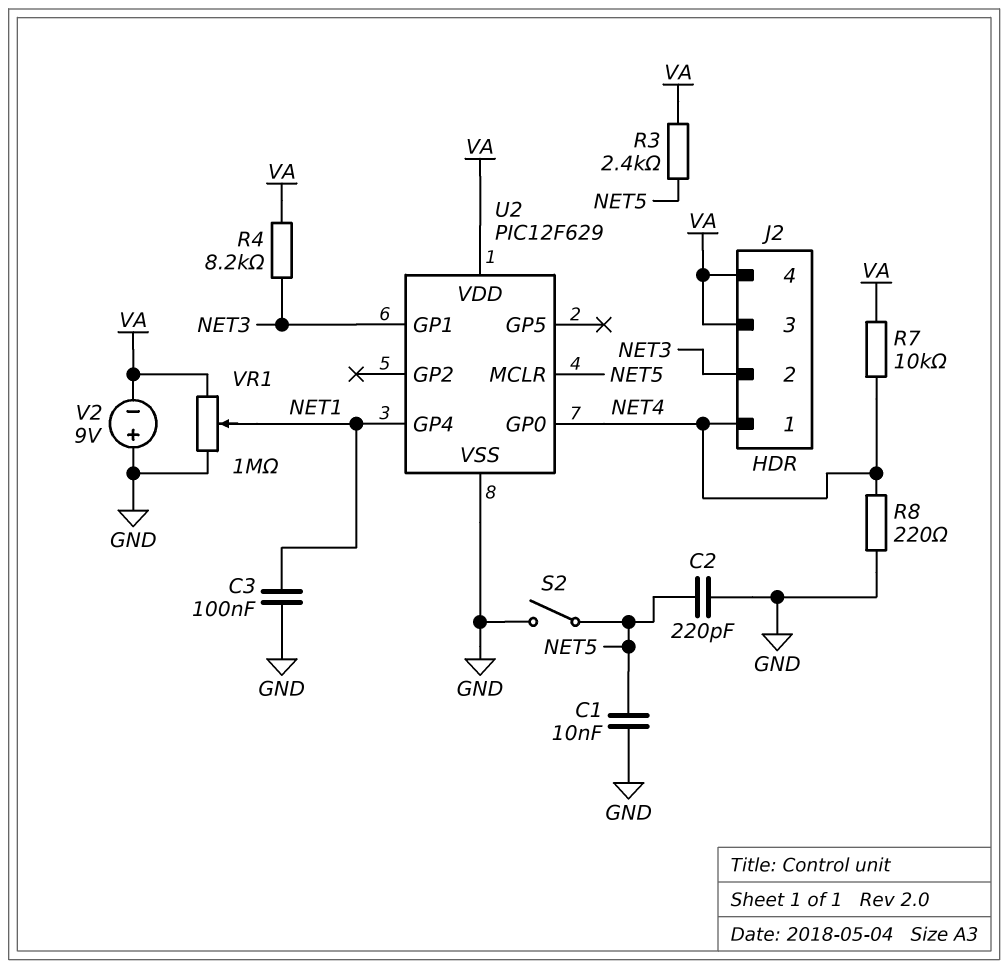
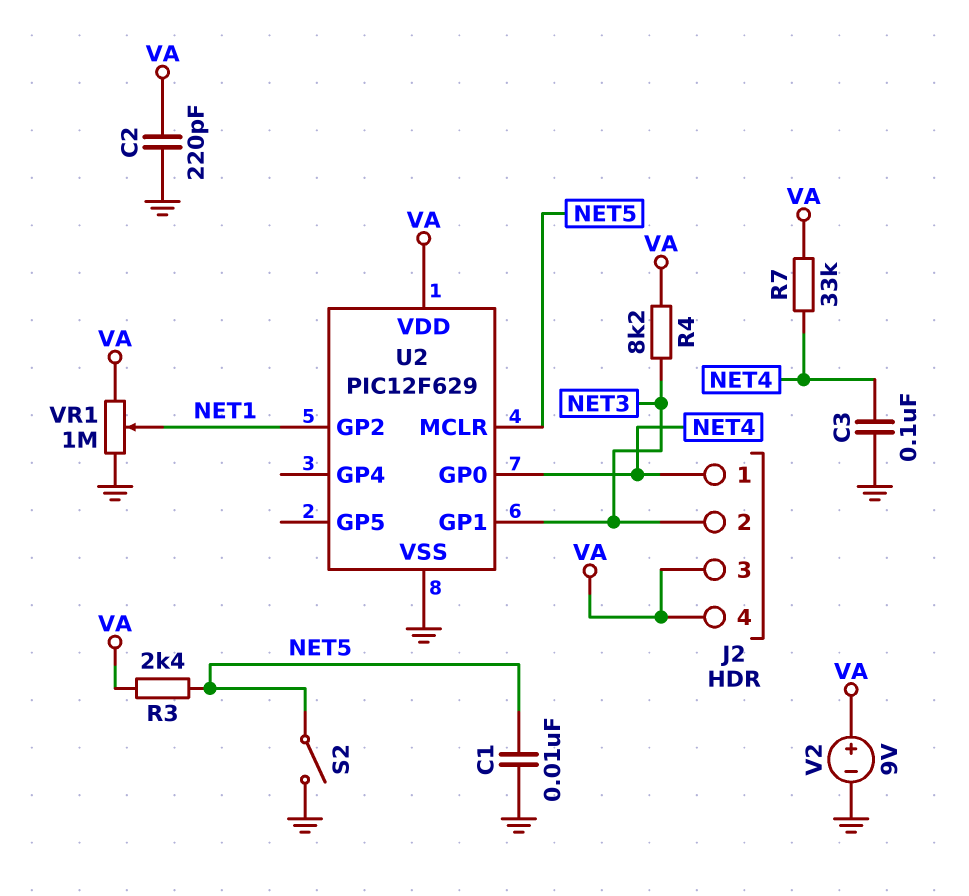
C2: 220pF (GND, NET5) -> 220pF (GND, VA)
C3: 100nF (GND, NET1) -> 100nF (GND, NET4)
R7: 10k (NET4, VA) -> 33k (NET4, VA)
R8: 220 (GND, NET4) -> none
U2 pin GP2: none -> NET1
U2 pin GP4: NET1 -> none
V2: 9V (plus GND, minus VA) -> 9V (plus VA, minus GND)

